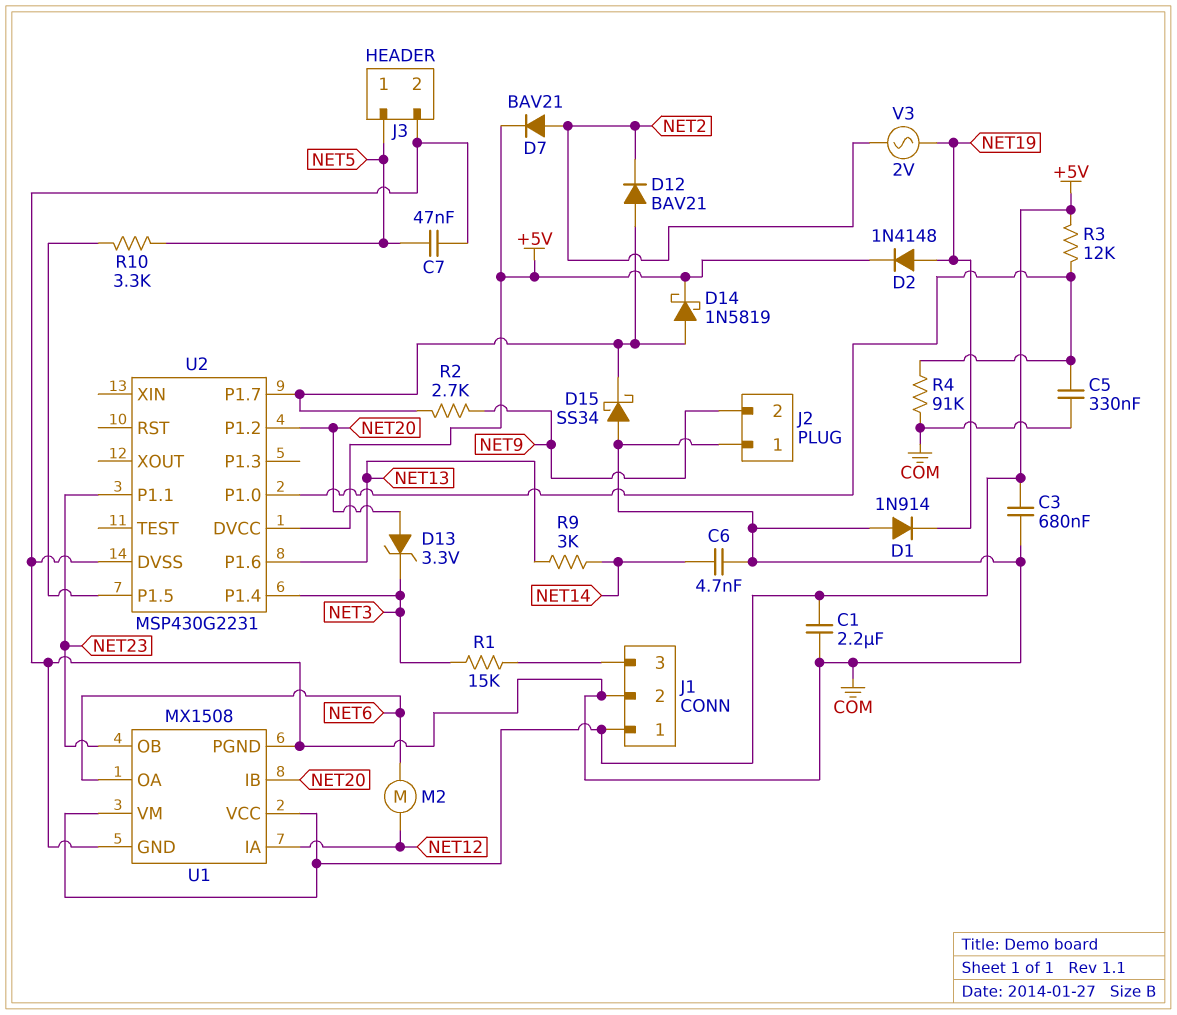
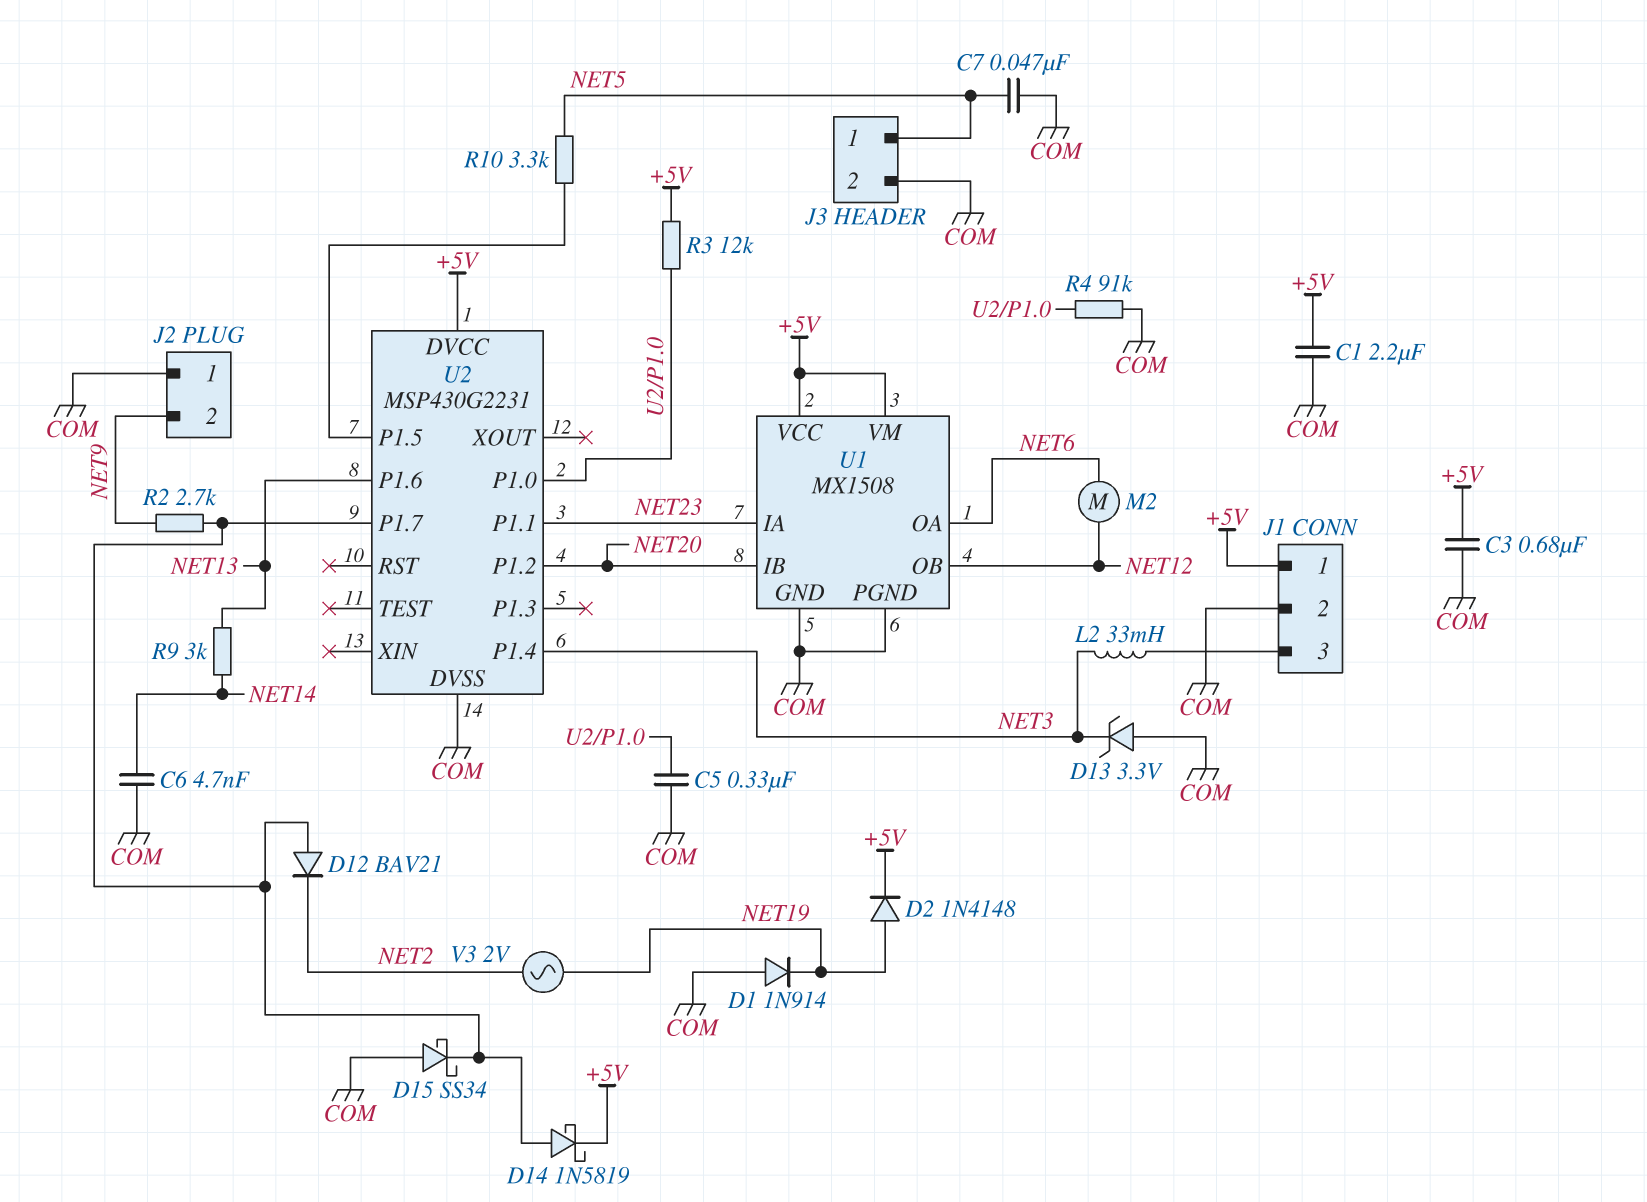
D7: diode BAV21 (A NET2, K +5V) -> none
D13: zener 3.3V (A NET20, K NET3) -> zener 3.3V (A COM, K NET3)
L2: none -> 33mH (J1/3, NET3)
R1: 15k (J1/3, NET3) -> none
U1 pin IA: NET12 -> NET23
U1 pin OB: NET23 -> NET12

